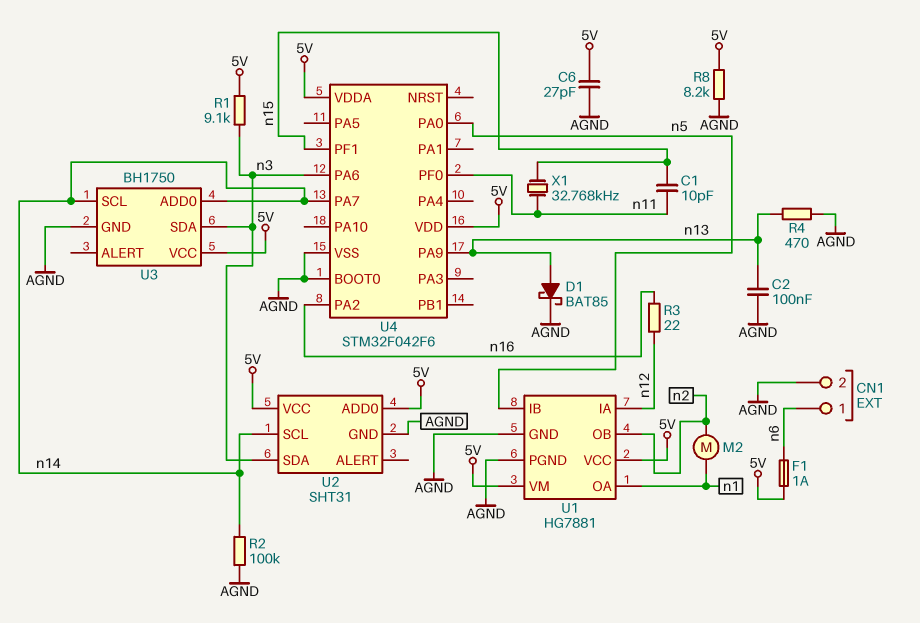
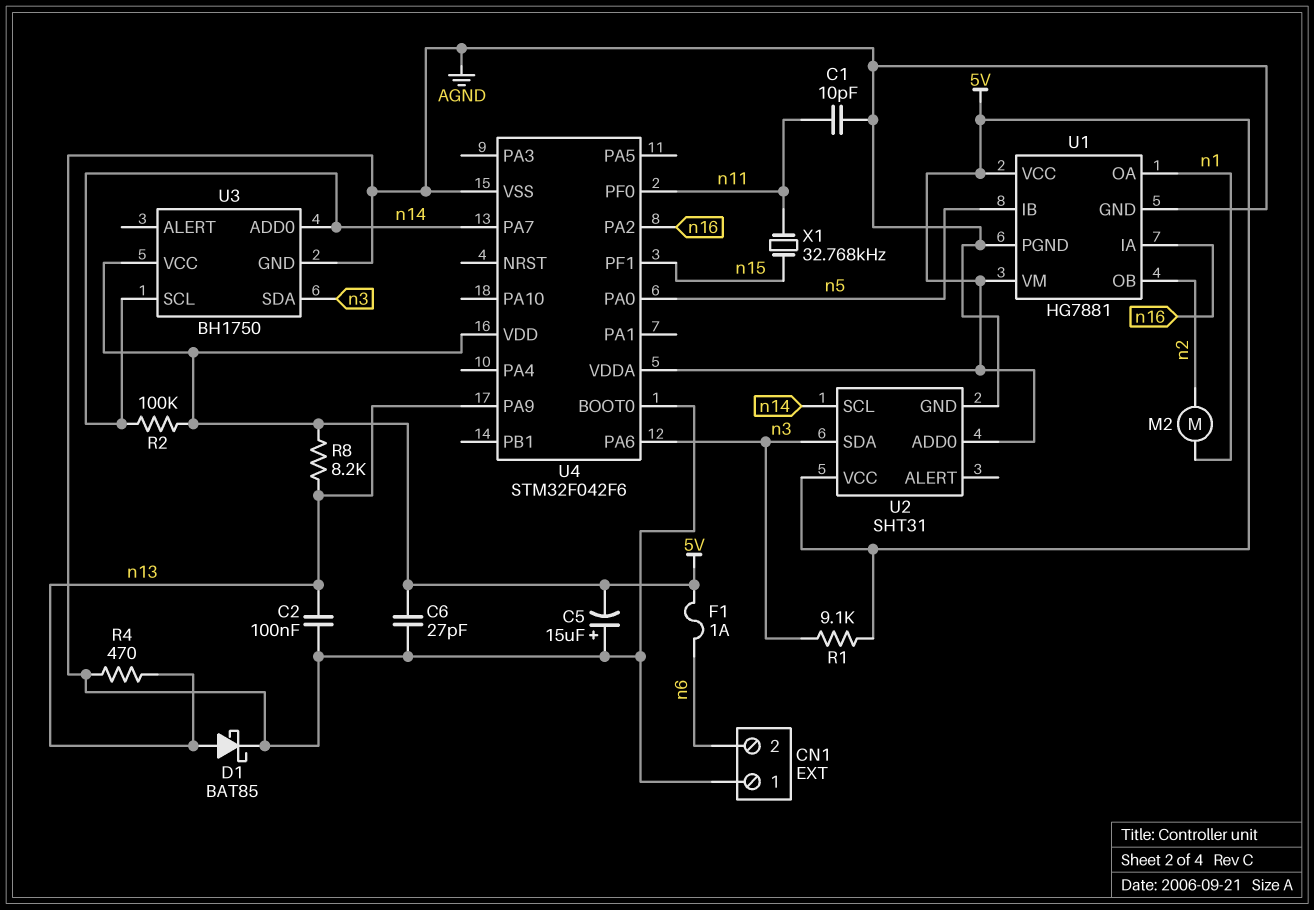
C1: 10pF (n11, n15) -> 10pF (AGND, n11)
C5: none -> 15uF (plus AGND, minus 5V)
CN1 pin 1: n6 -> AGND
CN1 pin 2: AGND -> n6
R2: 100k (AGND, n14) -> 100k (5V, n14)
R3: 22 (n12, n16) -> none
R8: 8.2k (5V, AGND) -> 8.2k (5V, n13)
U1 pin IA: n12 -> n16

